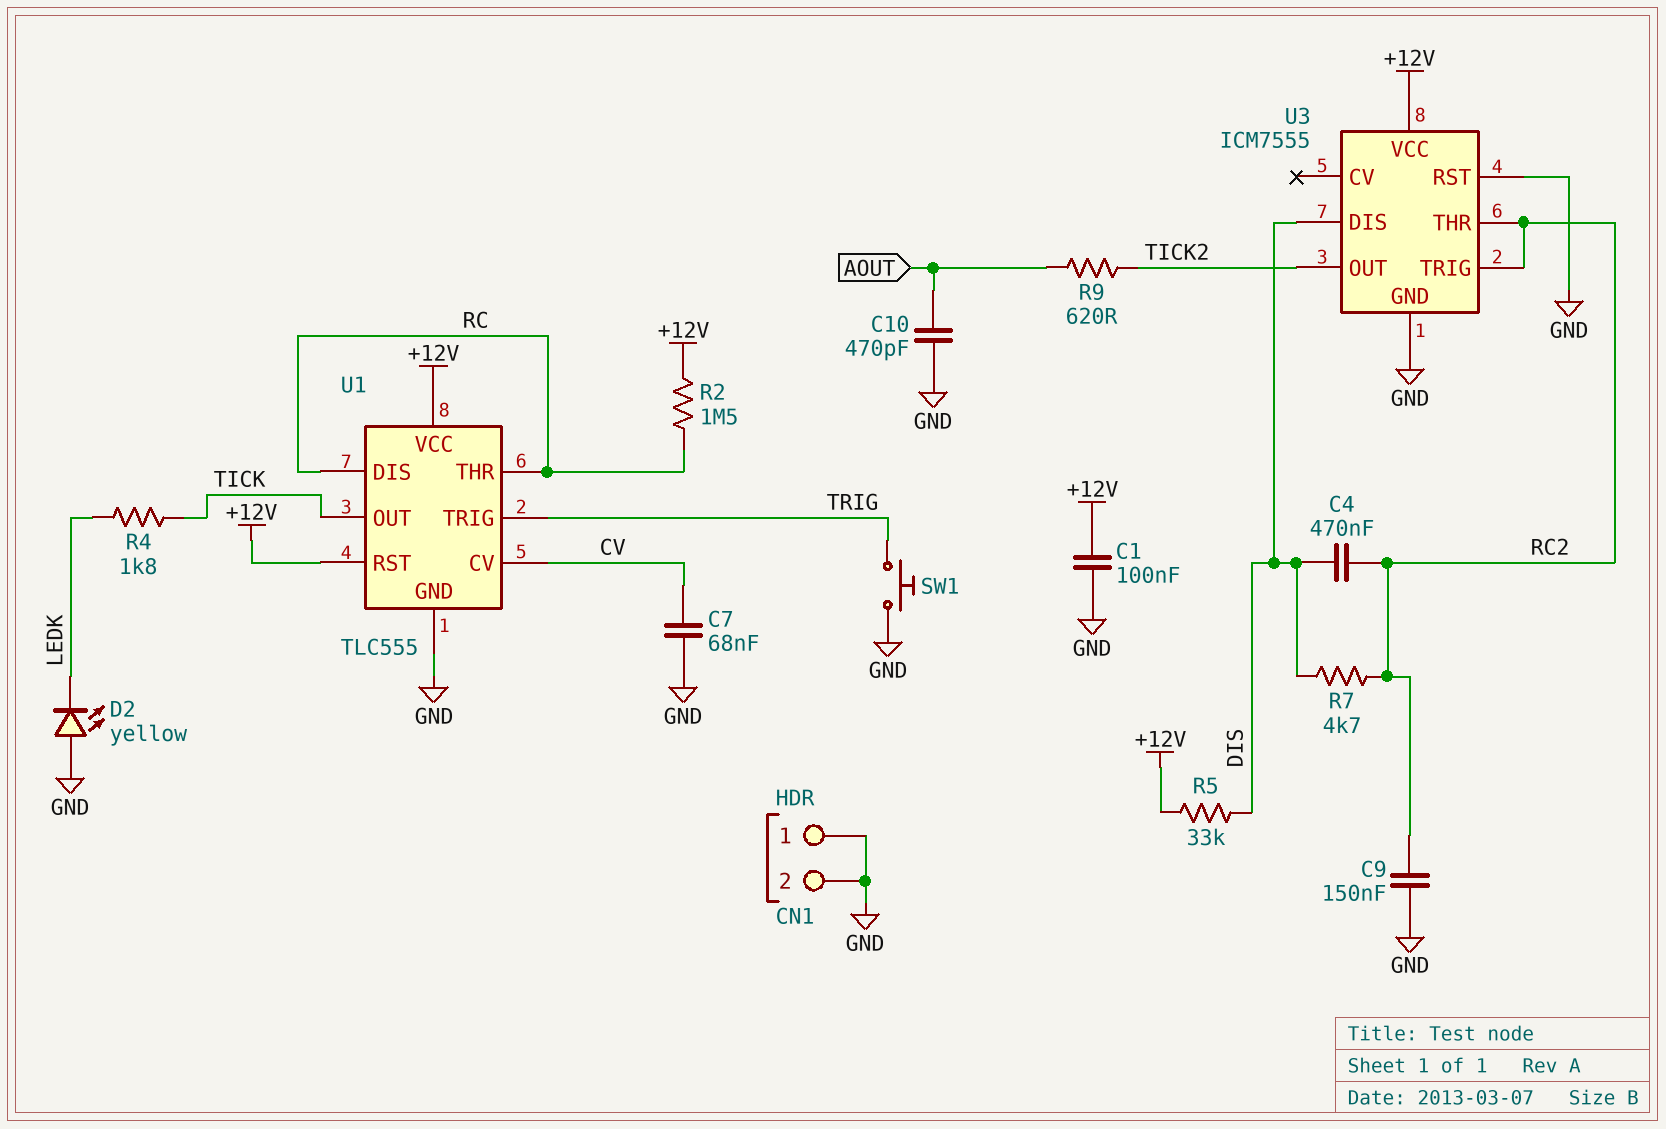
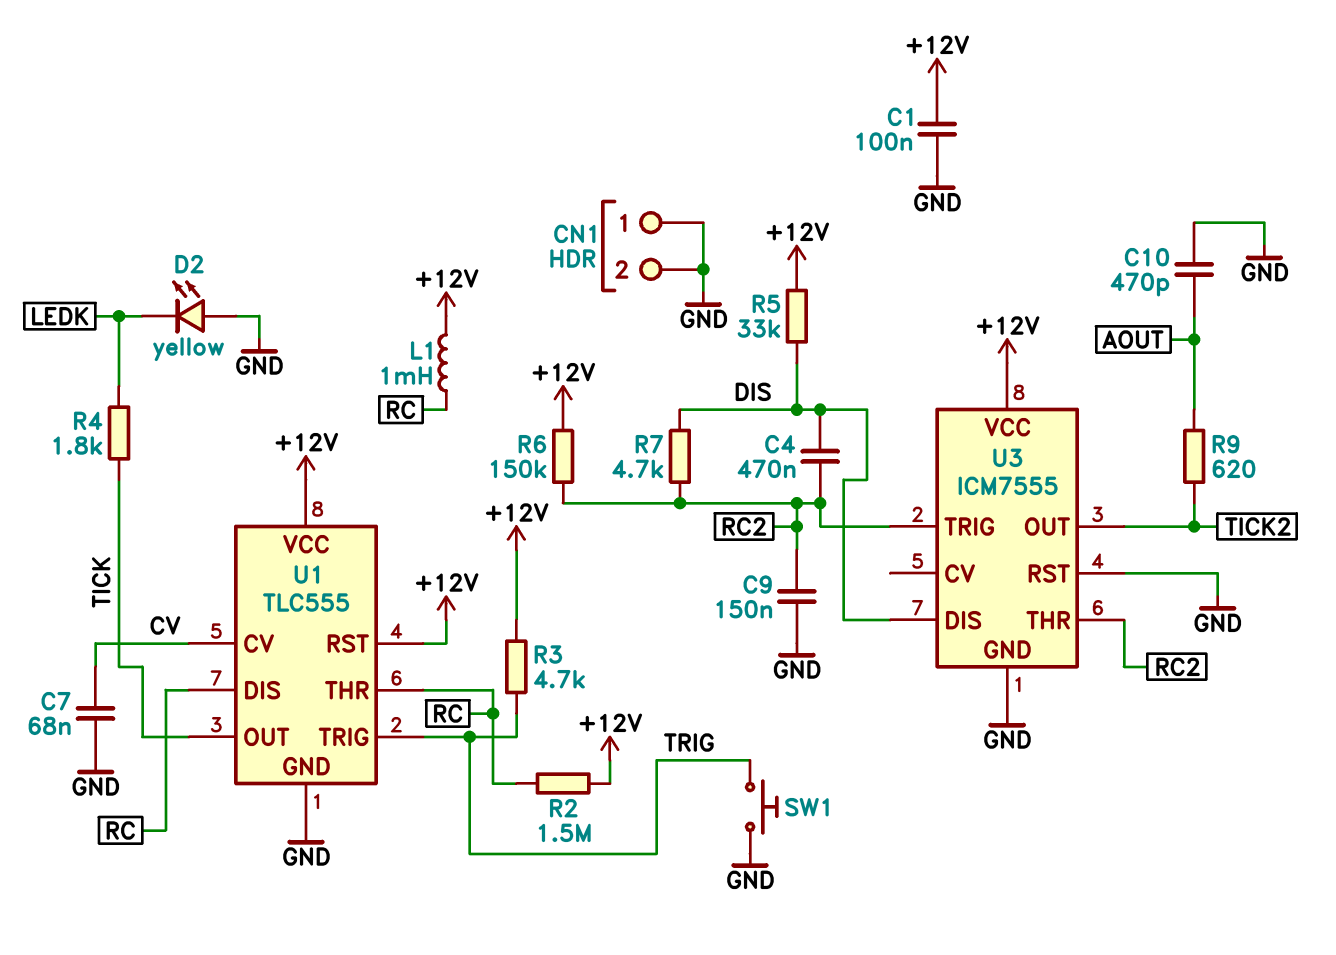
L1: none -> 1mH (+12V, RC)
R3: none -> 4.7k (+12V, TRIG)
R6: none -> 150k (+12V, RC2)

